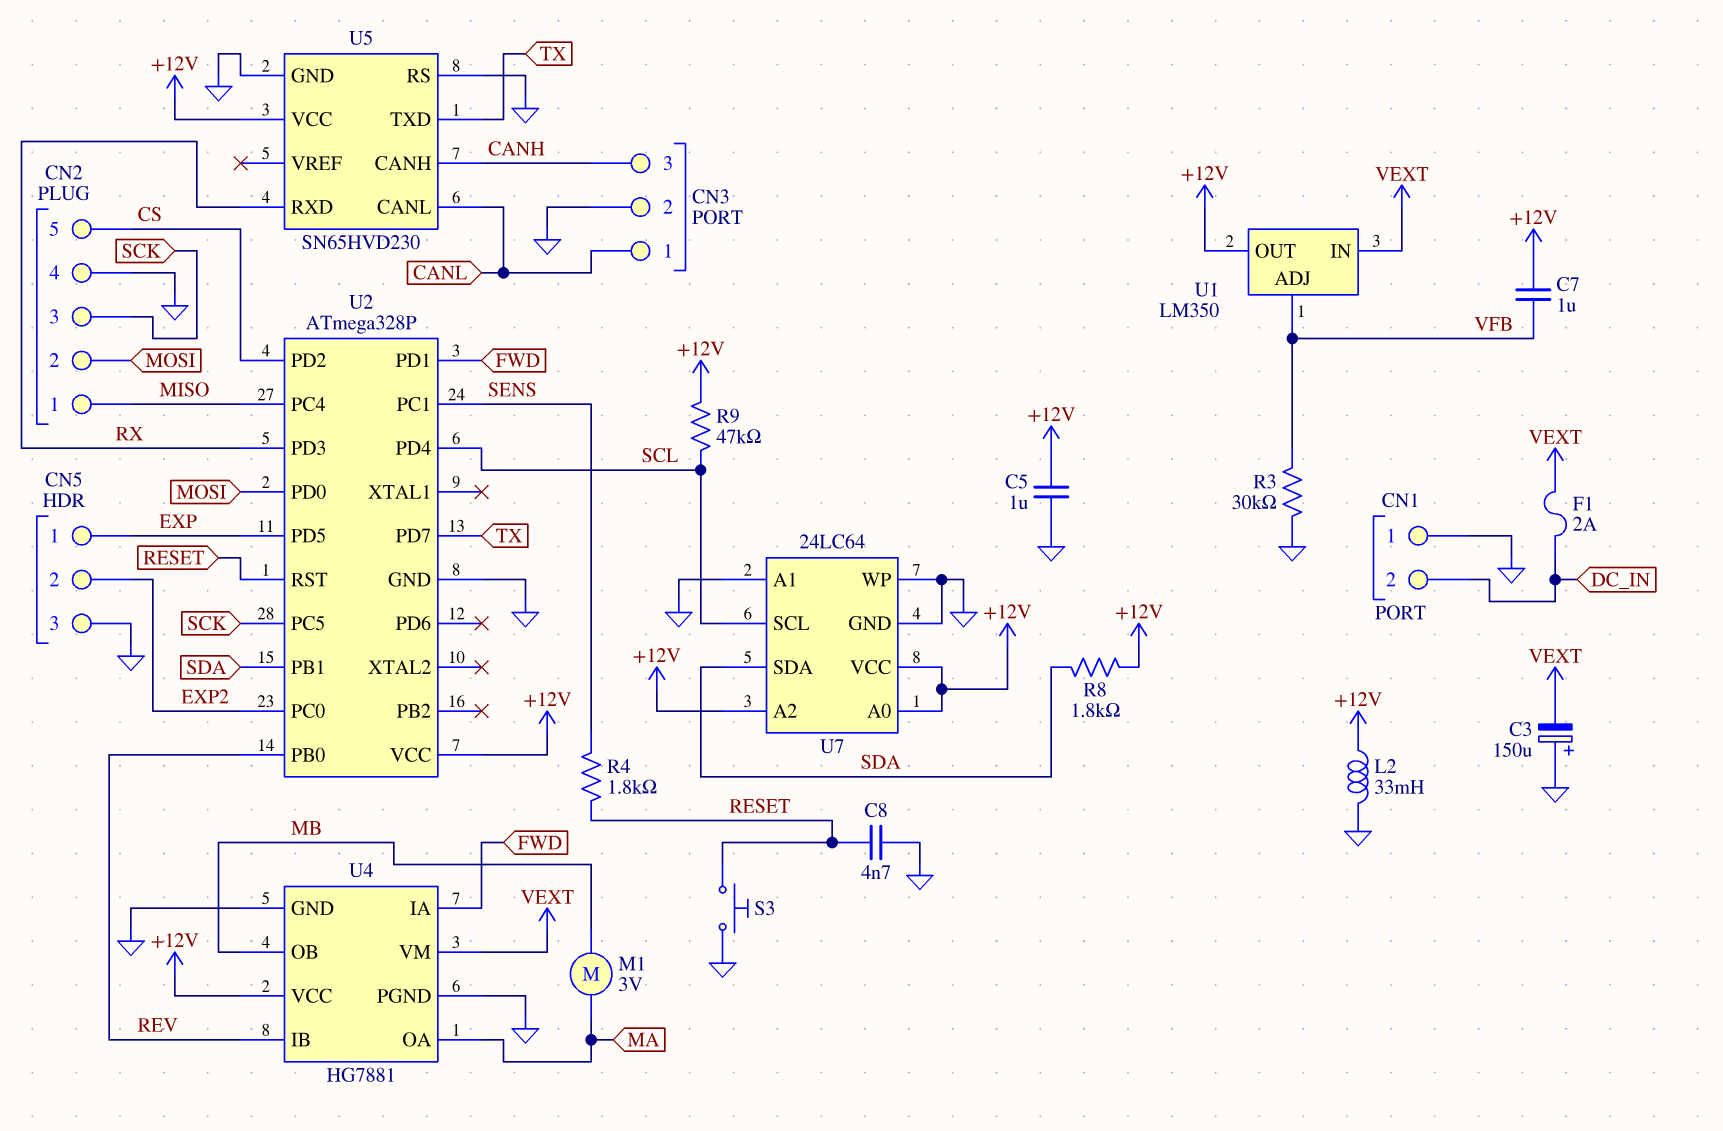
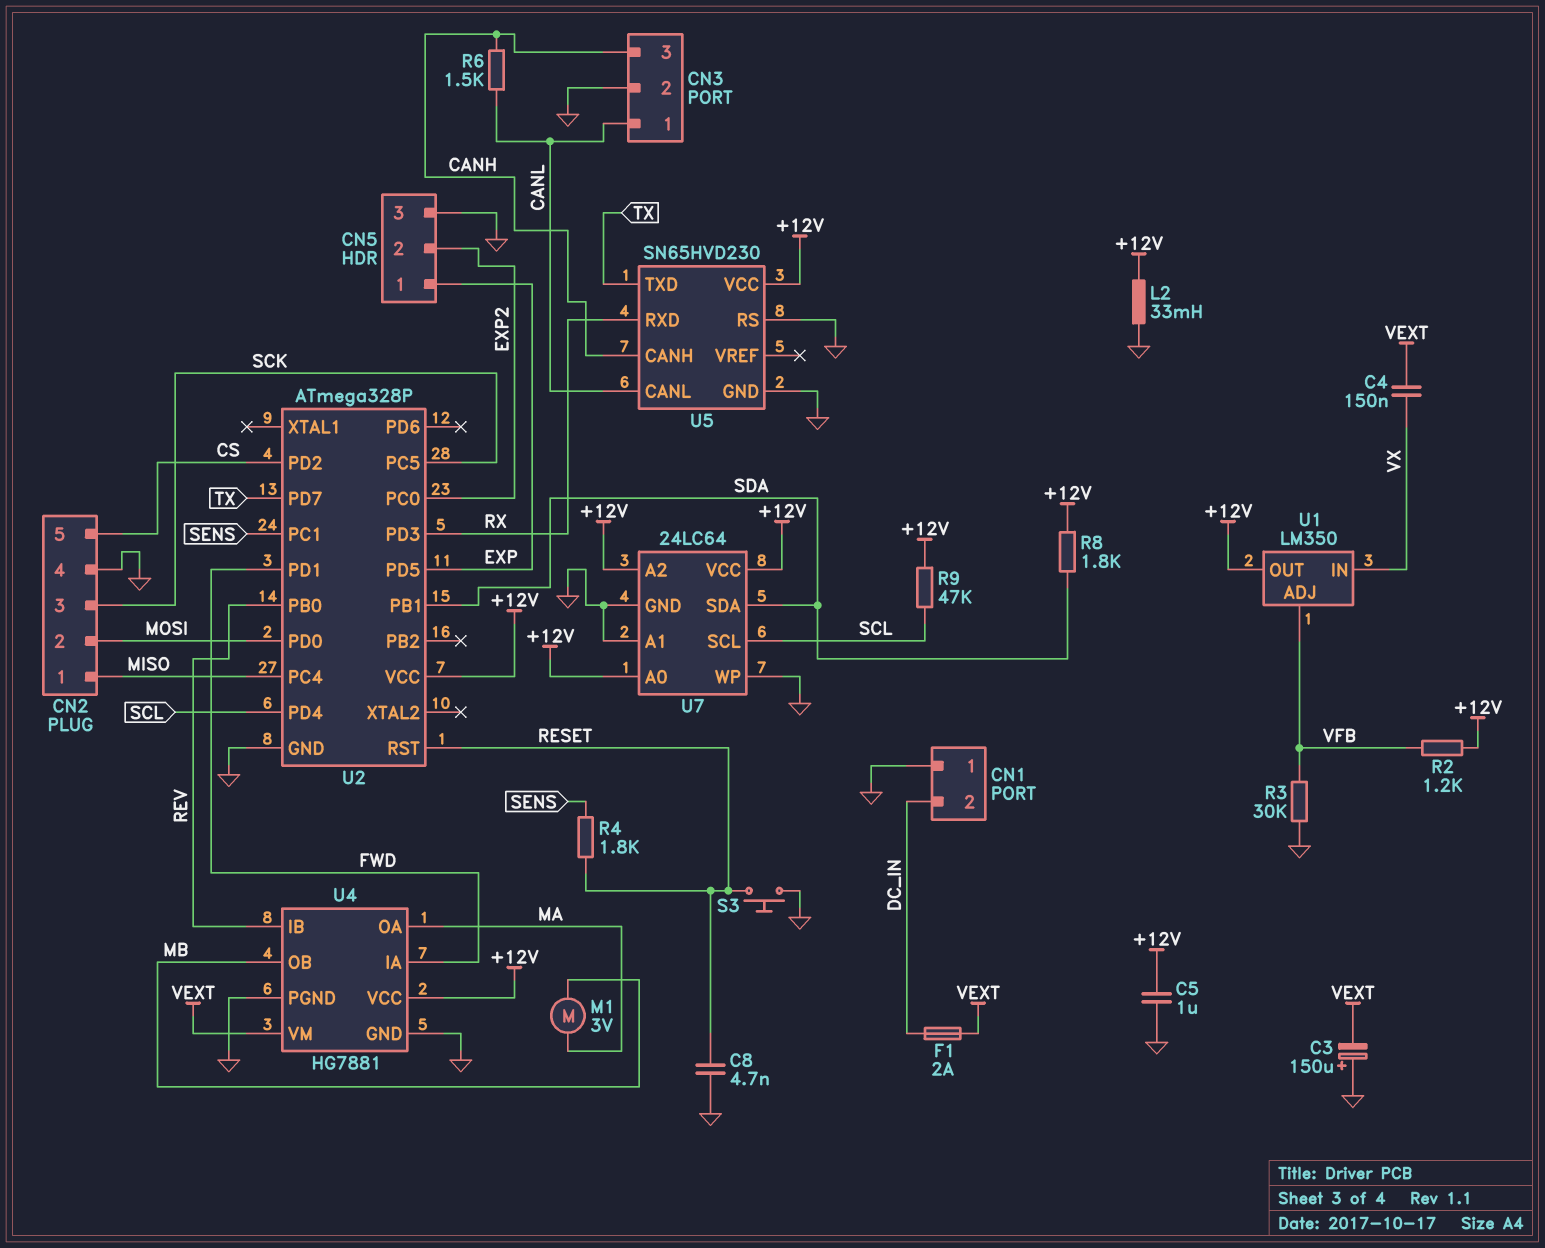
C4: none -> 150nF (VEXT, VX)
C7: 1uF (+12V, VFB) -> none
R2: none -> 1.2k (+12V, VFB)
R6: none -> 1.5k (CANH, CANL)
U1 pin IN: VEXT -> VX

